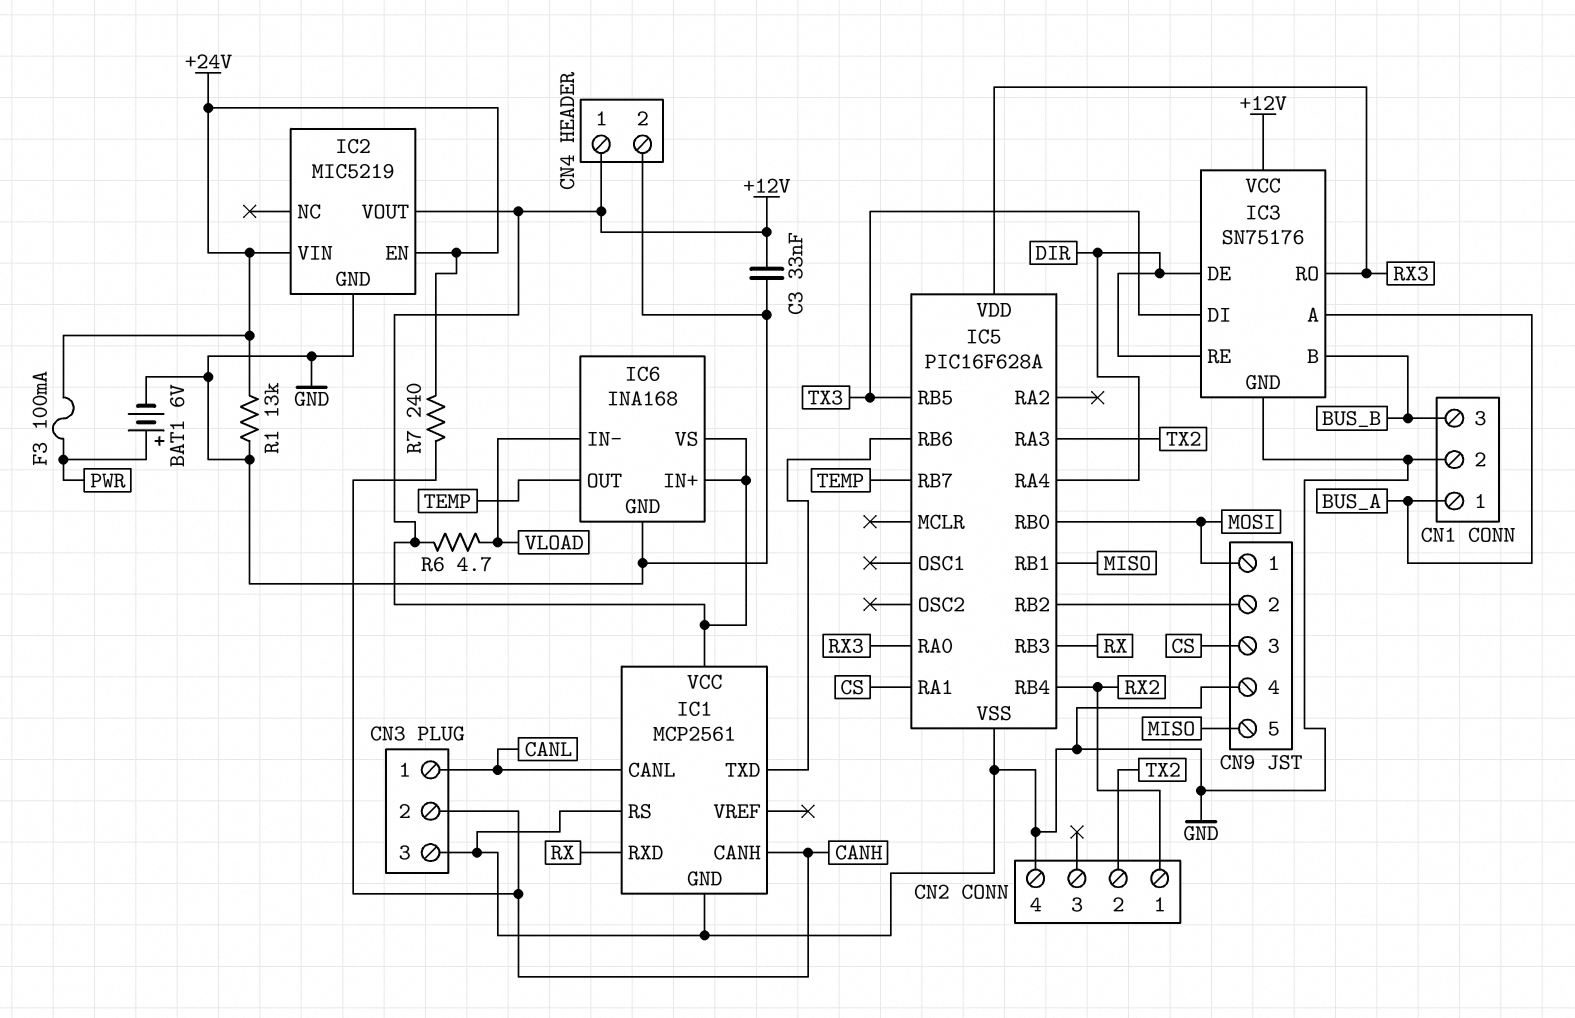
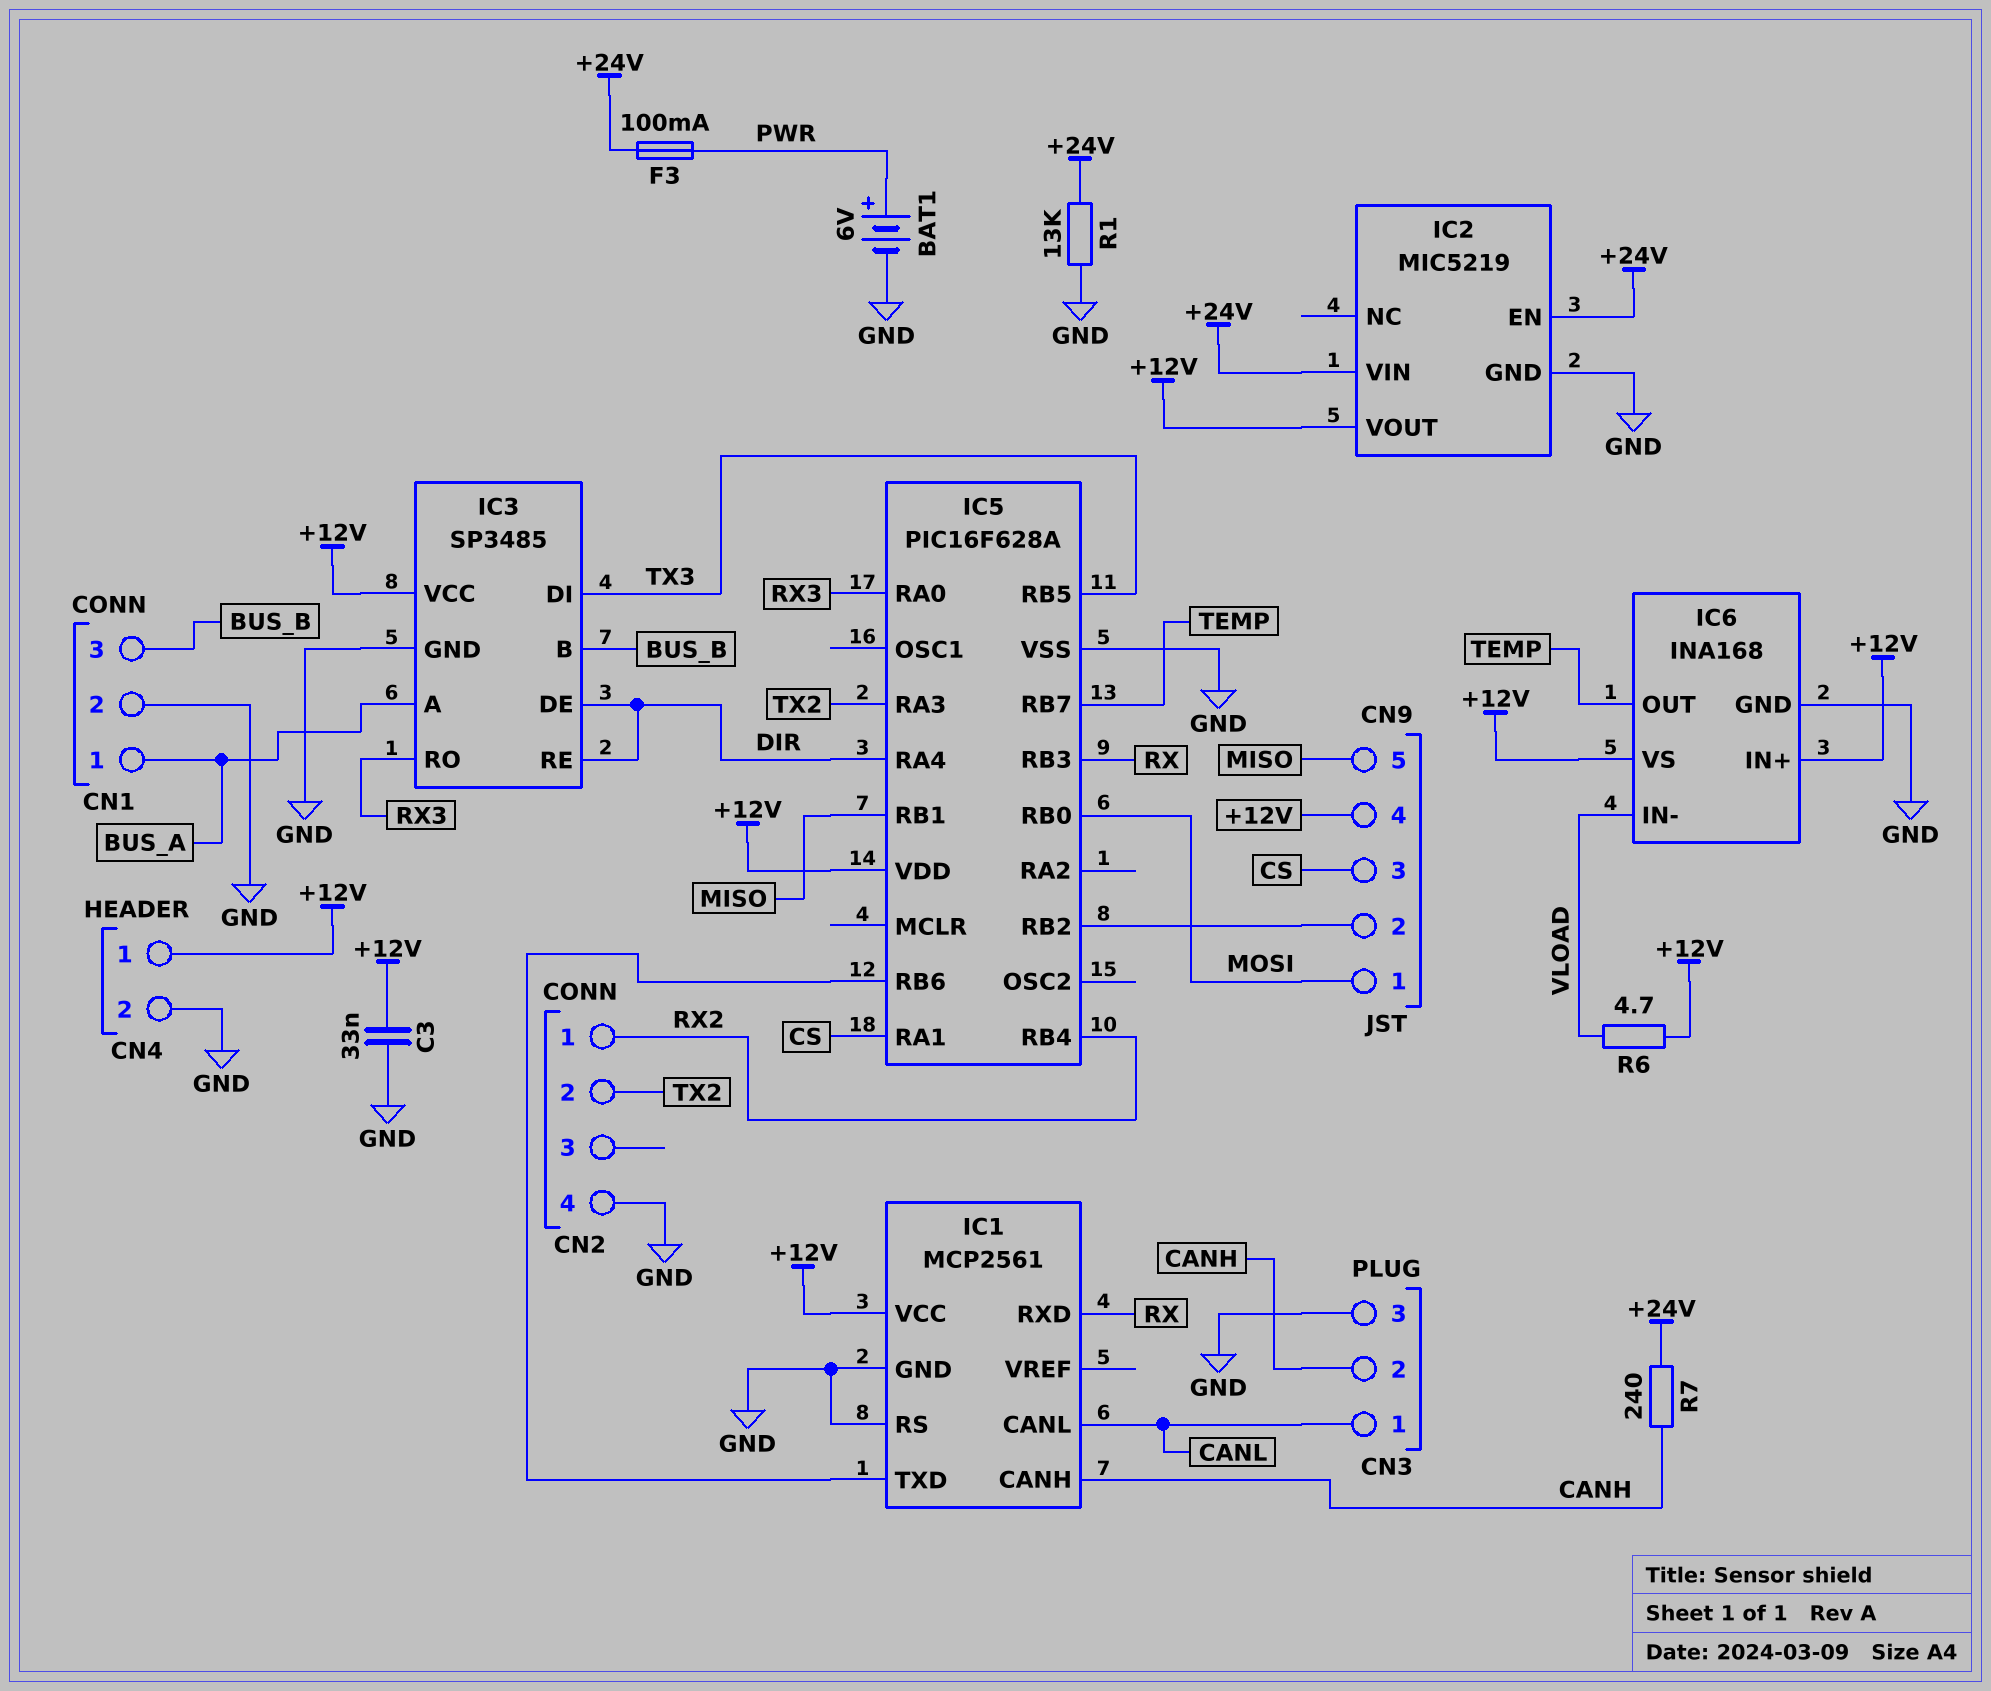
CN9 pin 4: GND -> +12V
IC3: SN75176 -> SP3485
IC5 pin VDD: RX3 -> +12V

